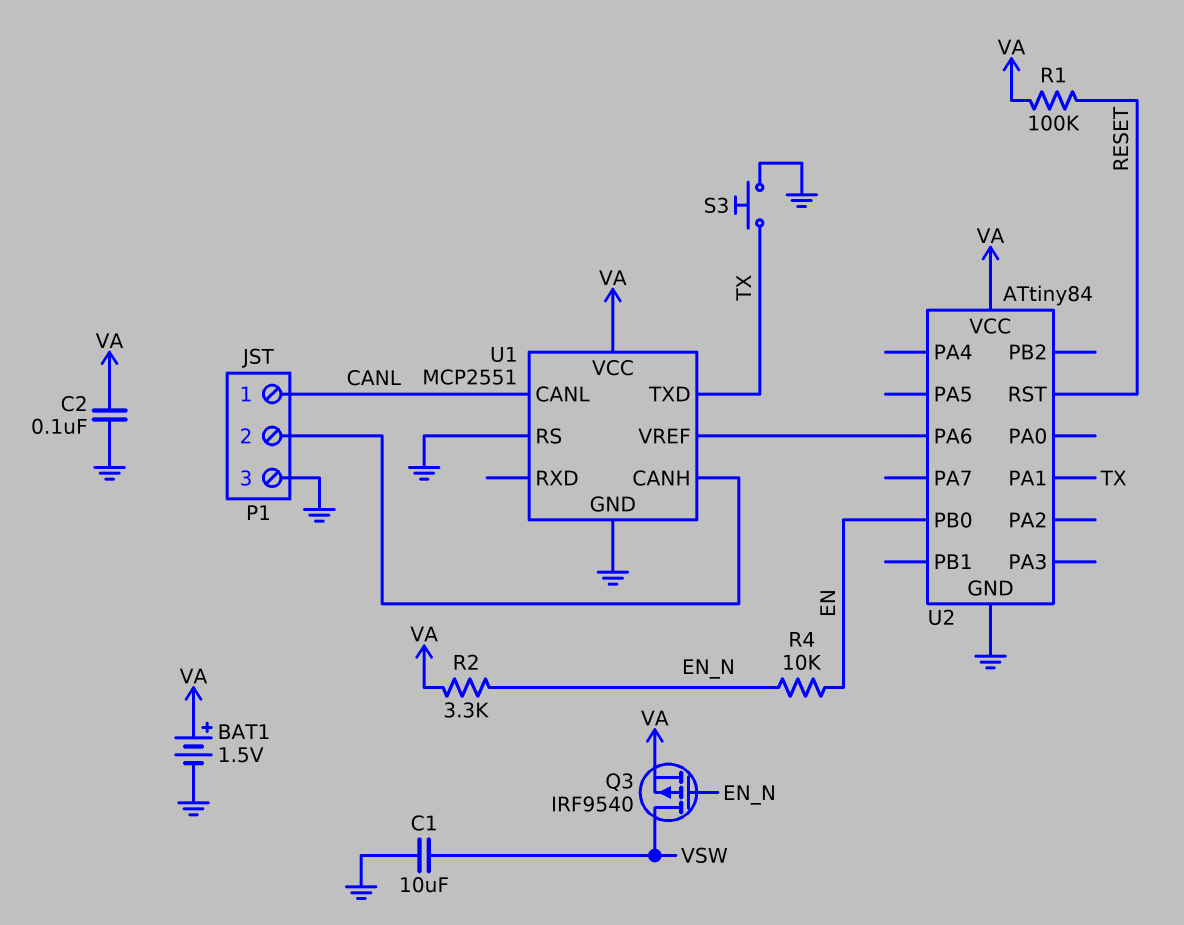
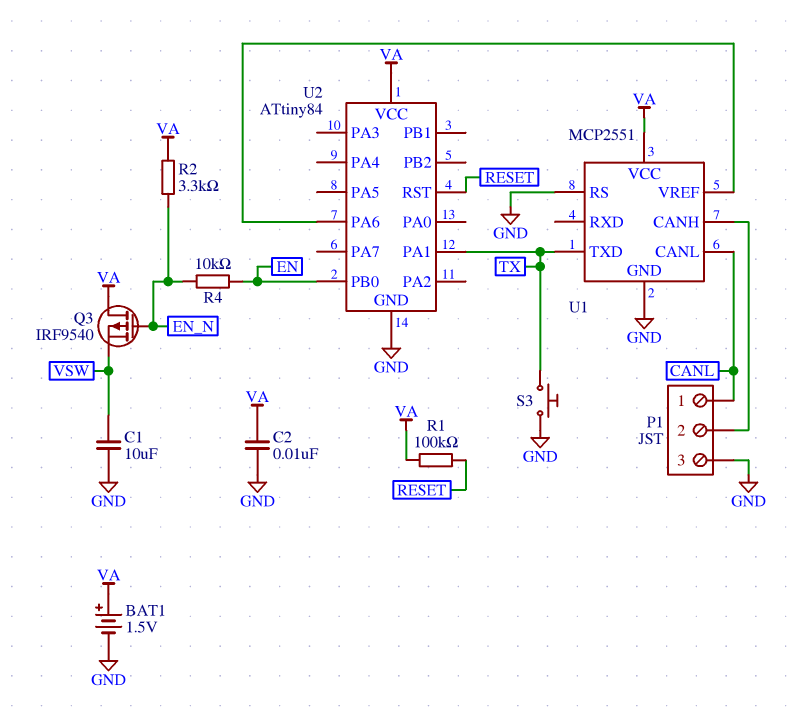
C2: 100nF (GND, VA) -> 10nF (GND, VA)
Q3: PMOS IRF9540 (G EN_N, D VSW, S VA) -> PMOS IRF9540 (G EN_N, D VA, S VSW)

